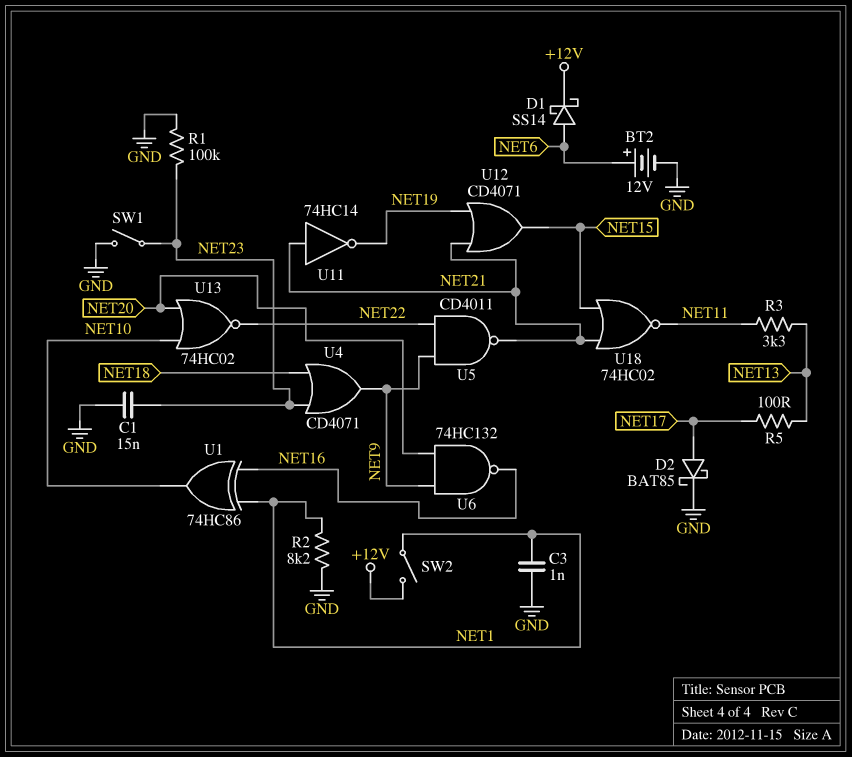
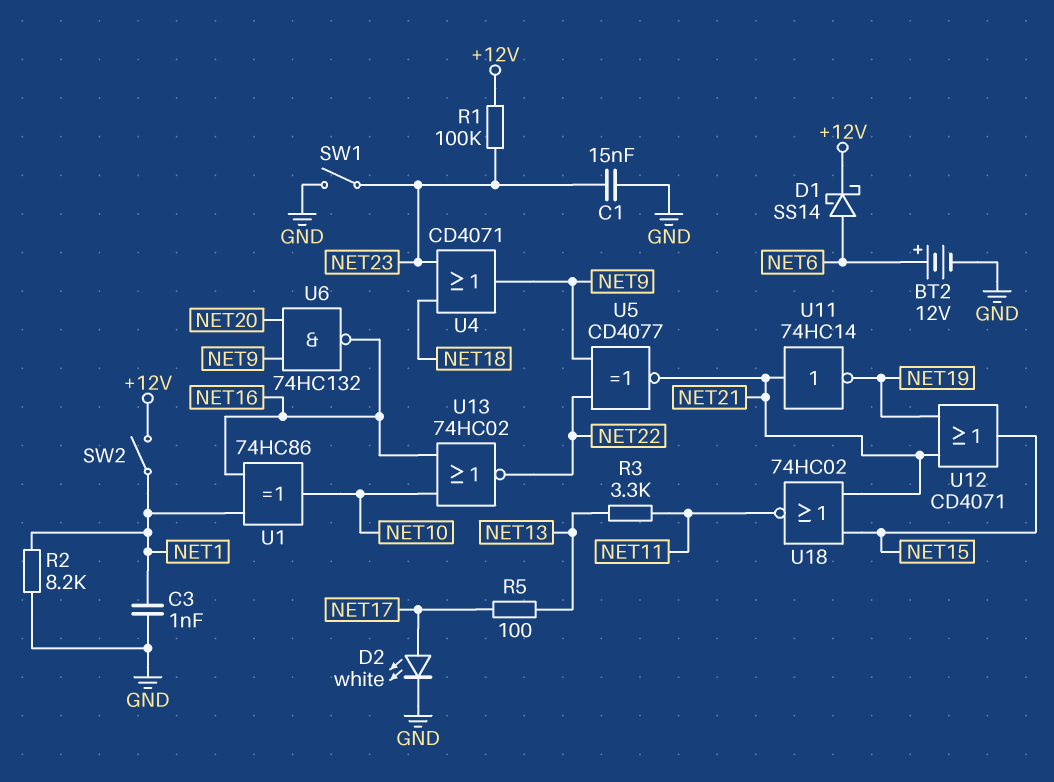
D2: schottky BAT85 (A NET17, K GND) -> LED white (A NET17, K GND)
R1: 100k (GND, NET23) -> 100k (+12V, NET23)
U5: NAND CD4011 (in NET9, in NET22, out NET21) -> XNOR CD4077 (in NET9, in NET22, out NET21)
U13: NOR 74HC02 (in NET10, in NET20, out NET22) -> NOR 74HC02 (in NET10, in NET16, out NET22)

